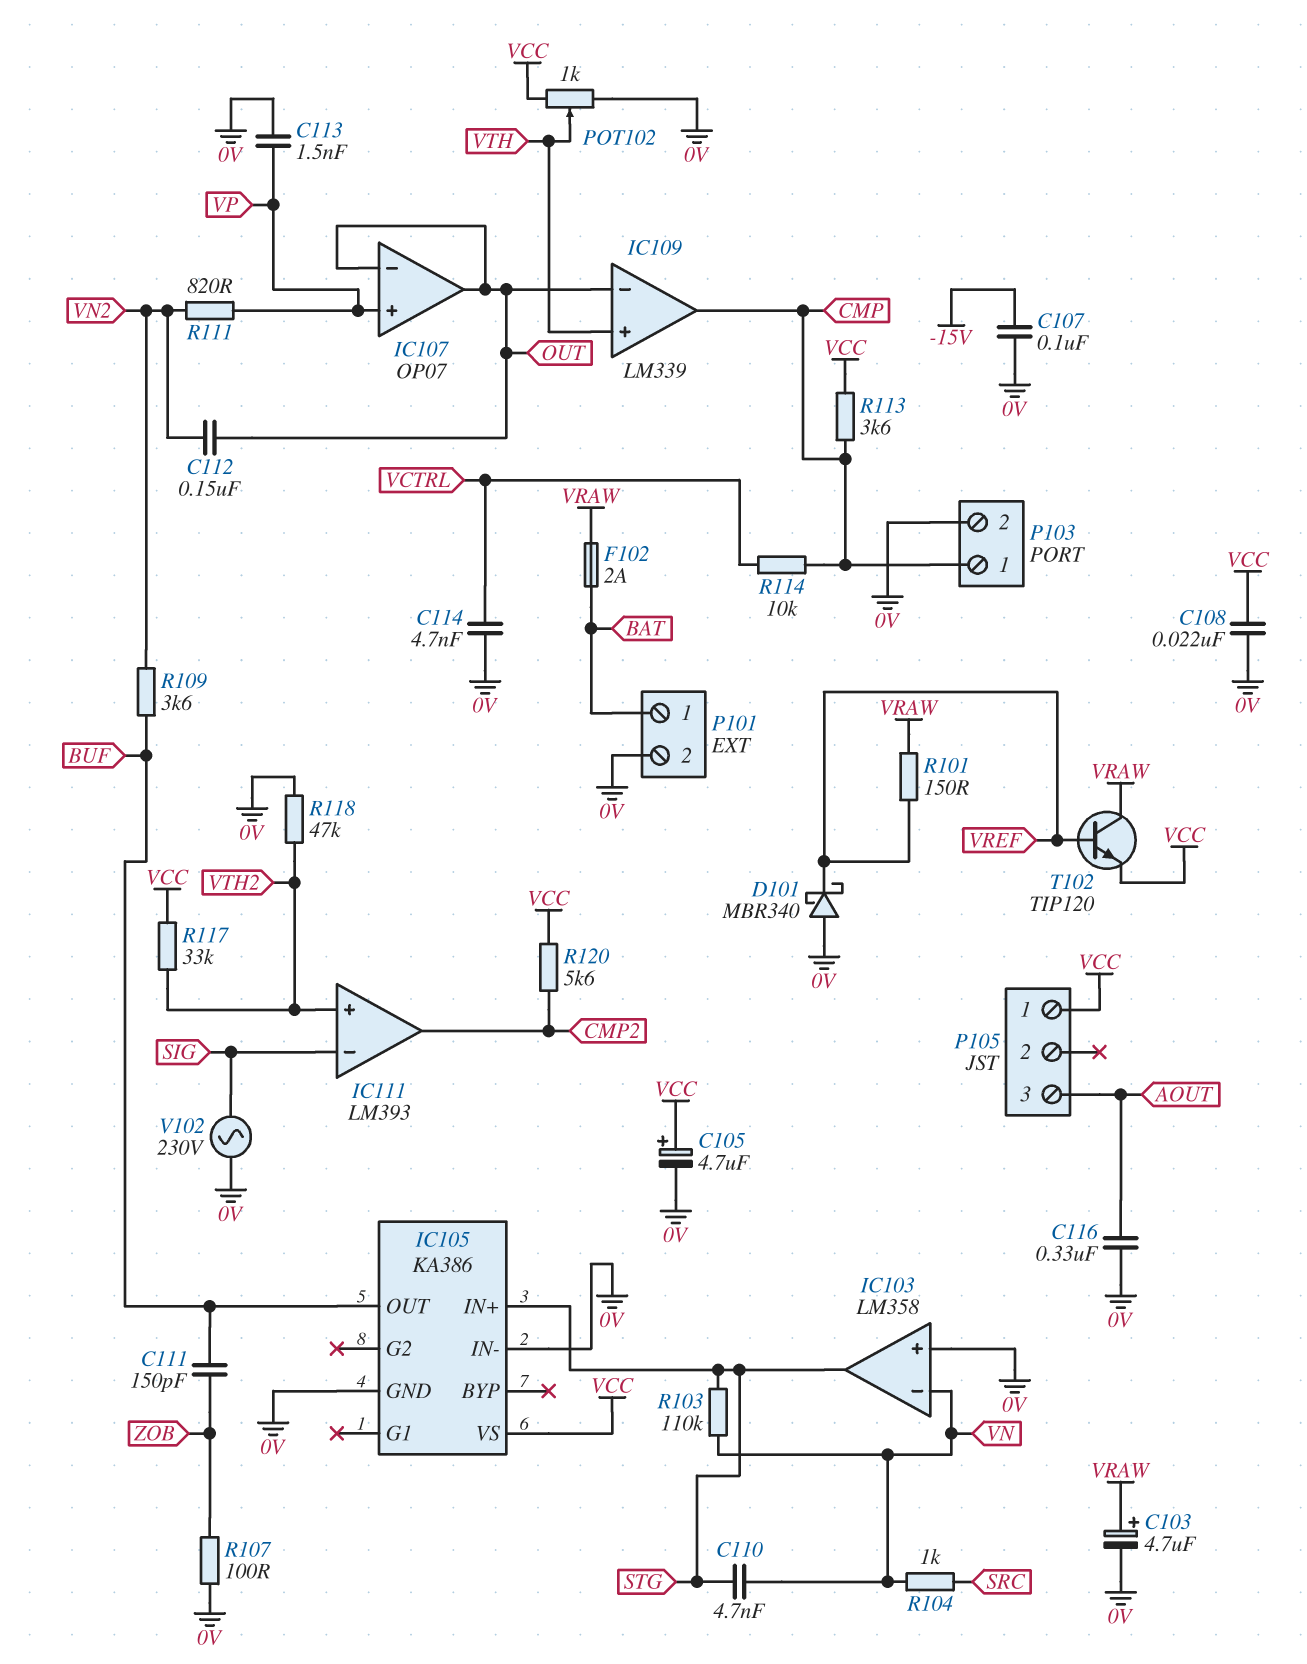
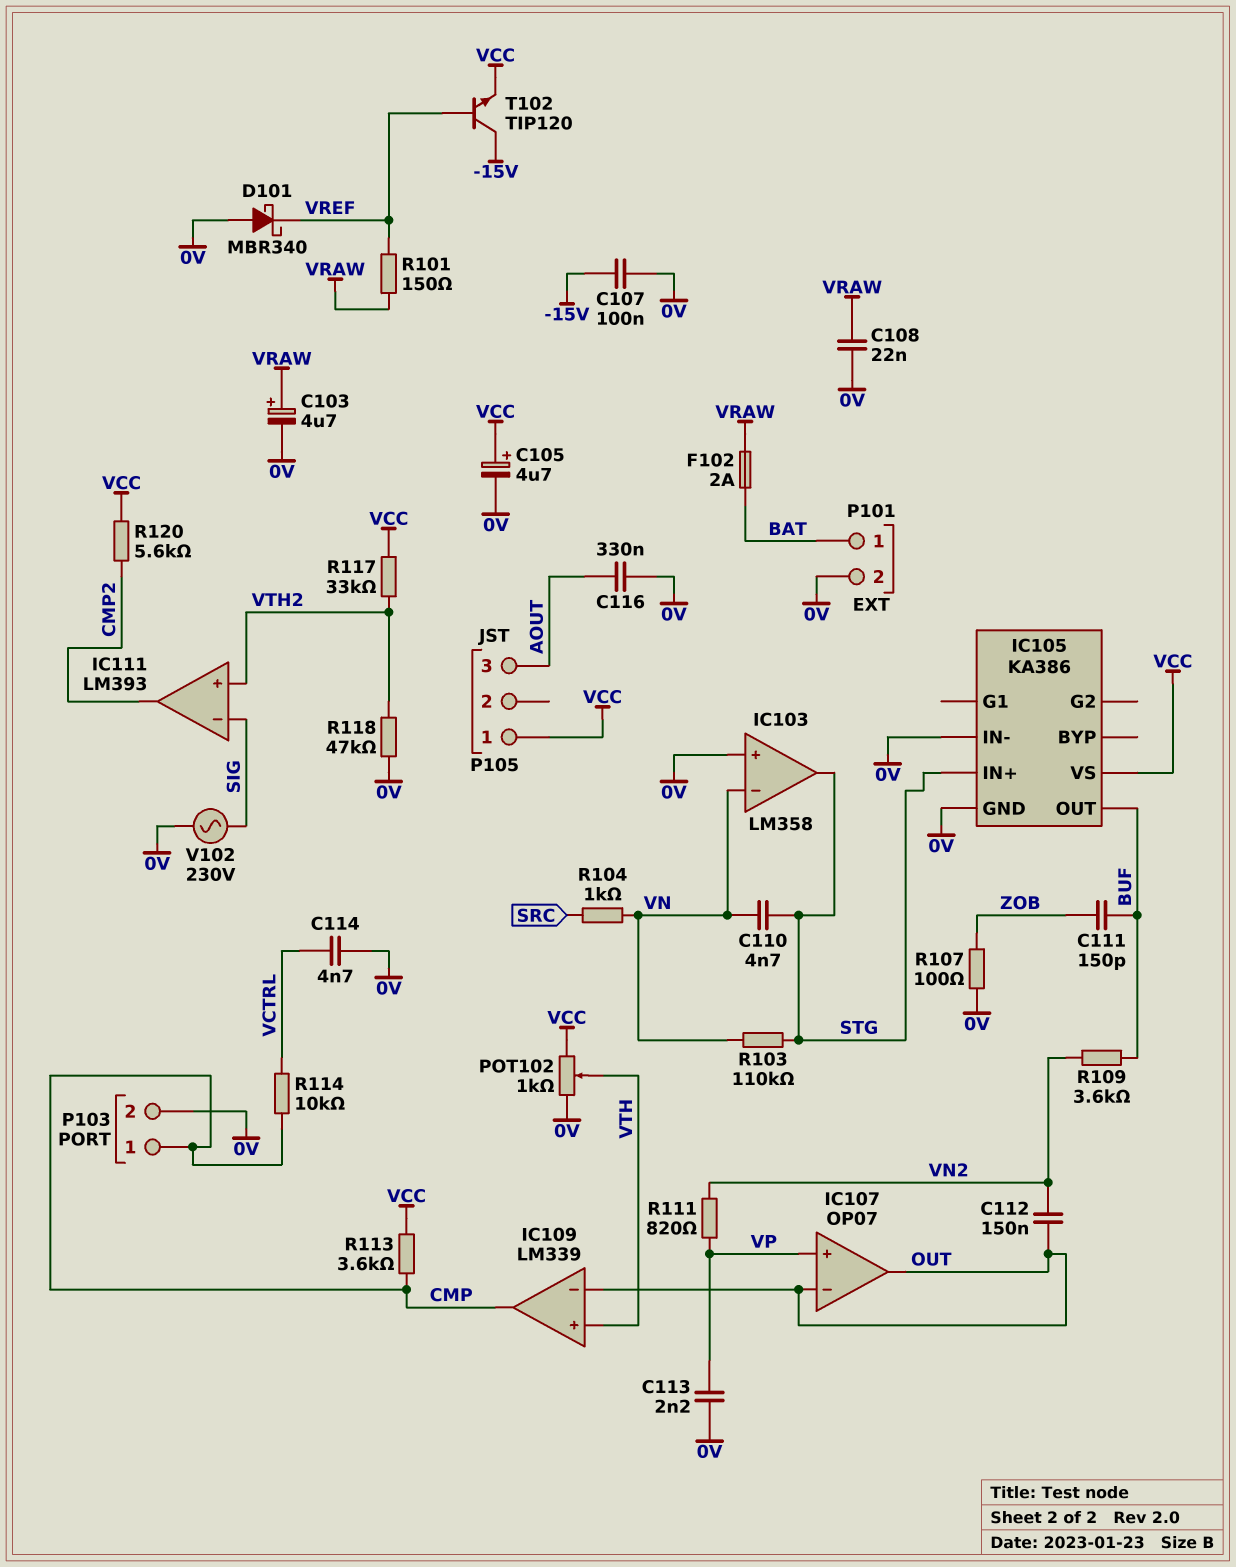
C108: 22nF (0V, VCC) -> 22nF (0V, VRAW)
C113: 1.5nF (0V, VP) -> 2.2nF (0V, VP)
T102: NPN TIP120 (B VREF, C VRAW, E VCC) -> NPN TIP120 (B VREF, C -15V, E VCC)

